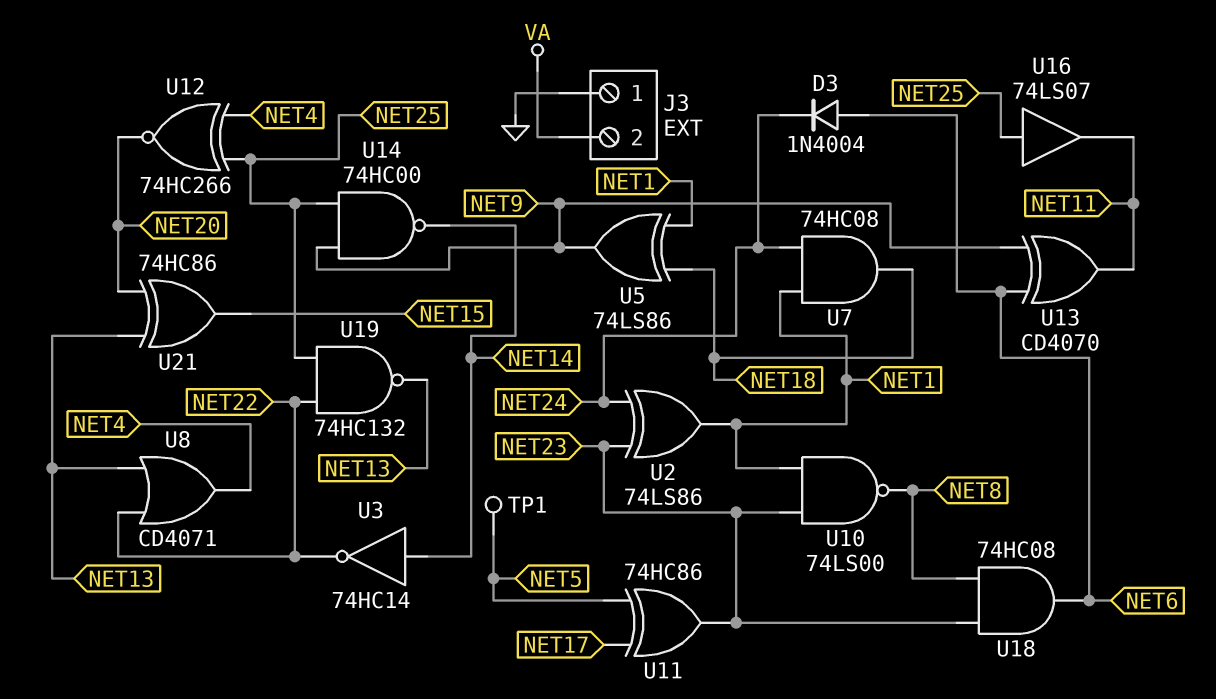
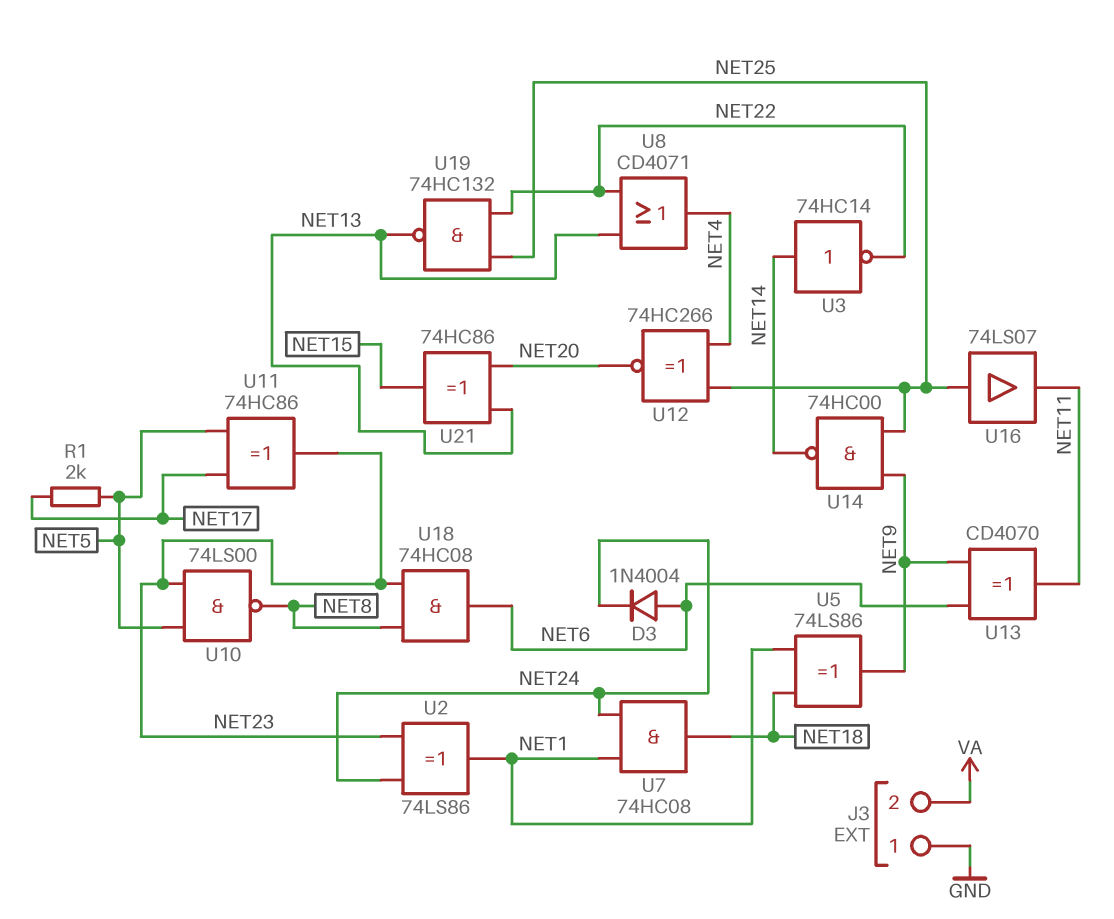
R1: none -> 2k (NET5, NET17)
TP1: test point (NET5) -> none
U10: NAND 74LS00 (in NET1, in NET23, out NET8) -> NAND 74LS00 (in NET5, in NET23, out NET8)

